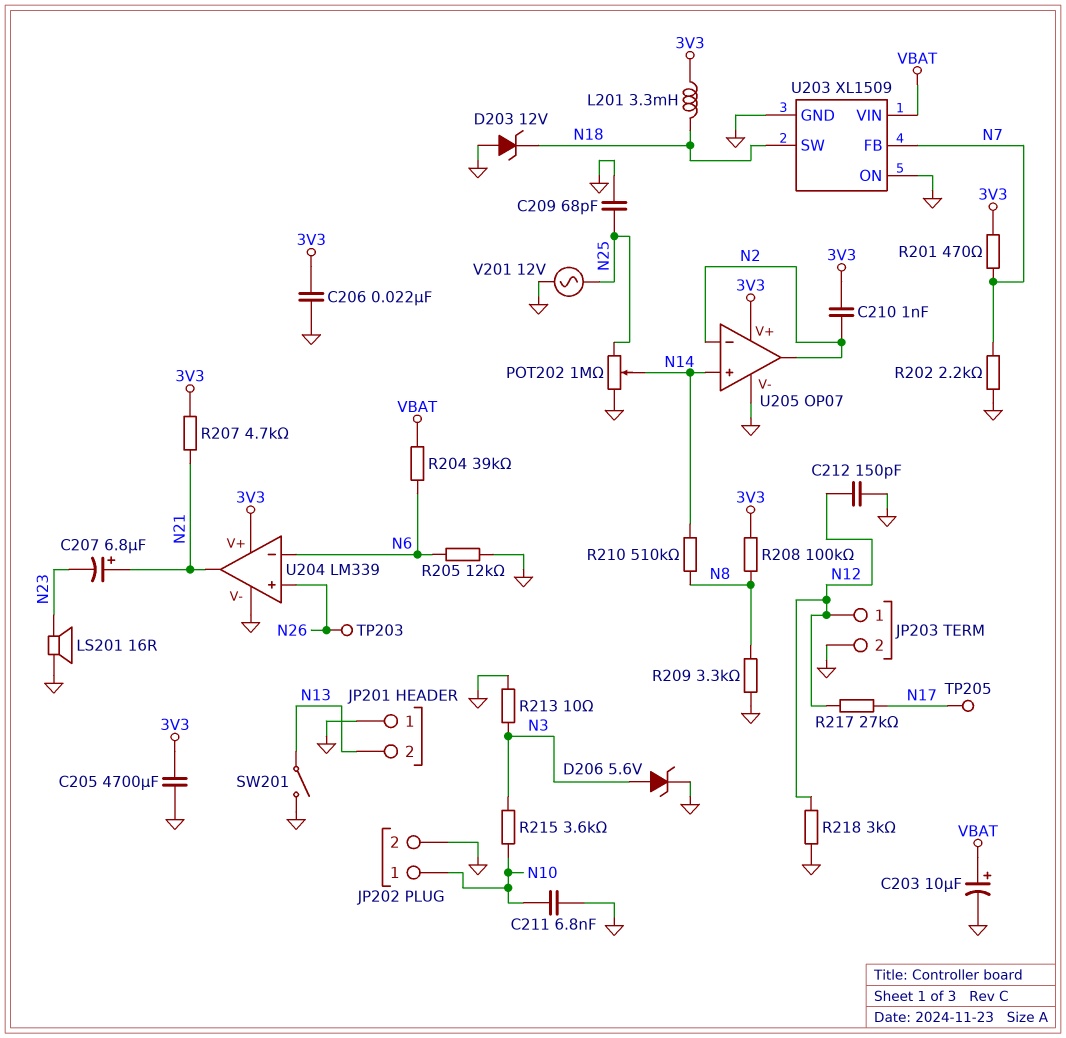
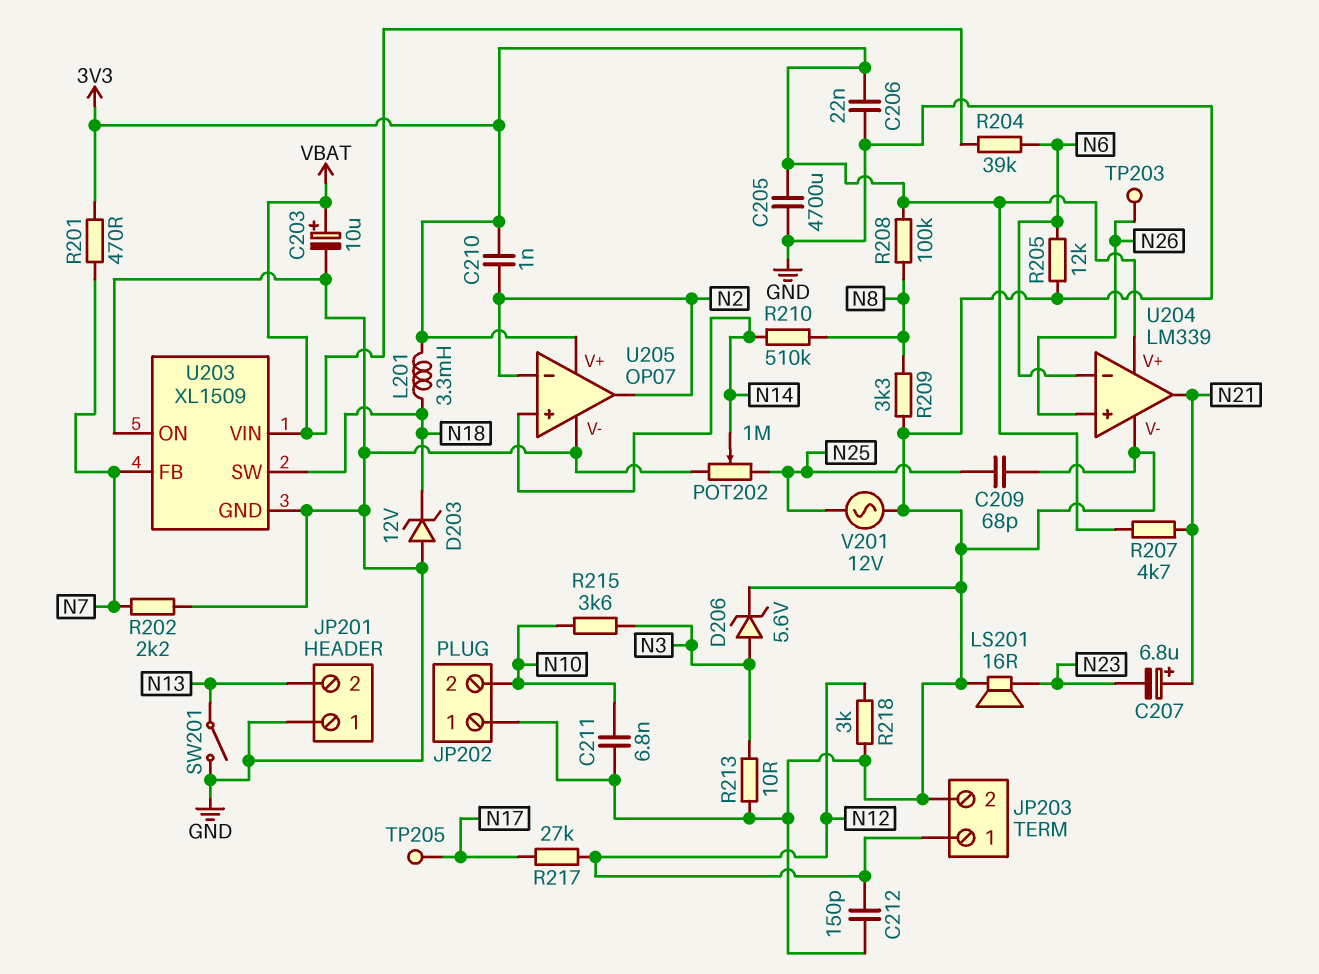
JP202 pin 1: N10 -> GND
JP202 pin 2: GND -> N10

